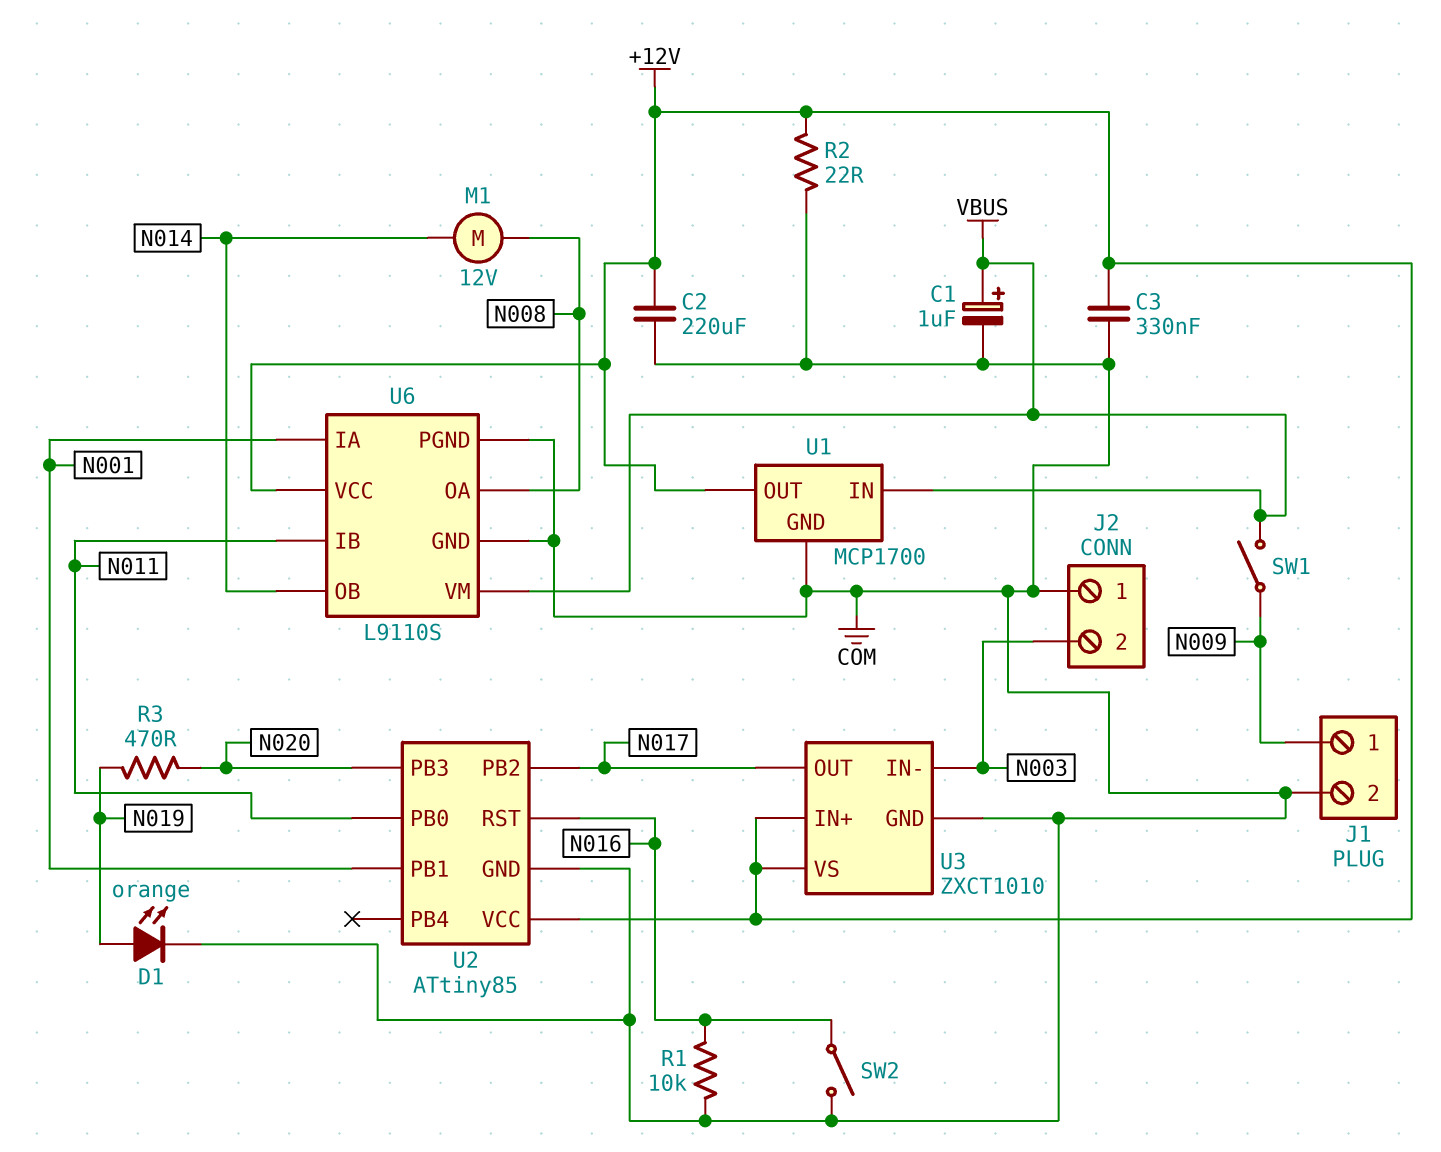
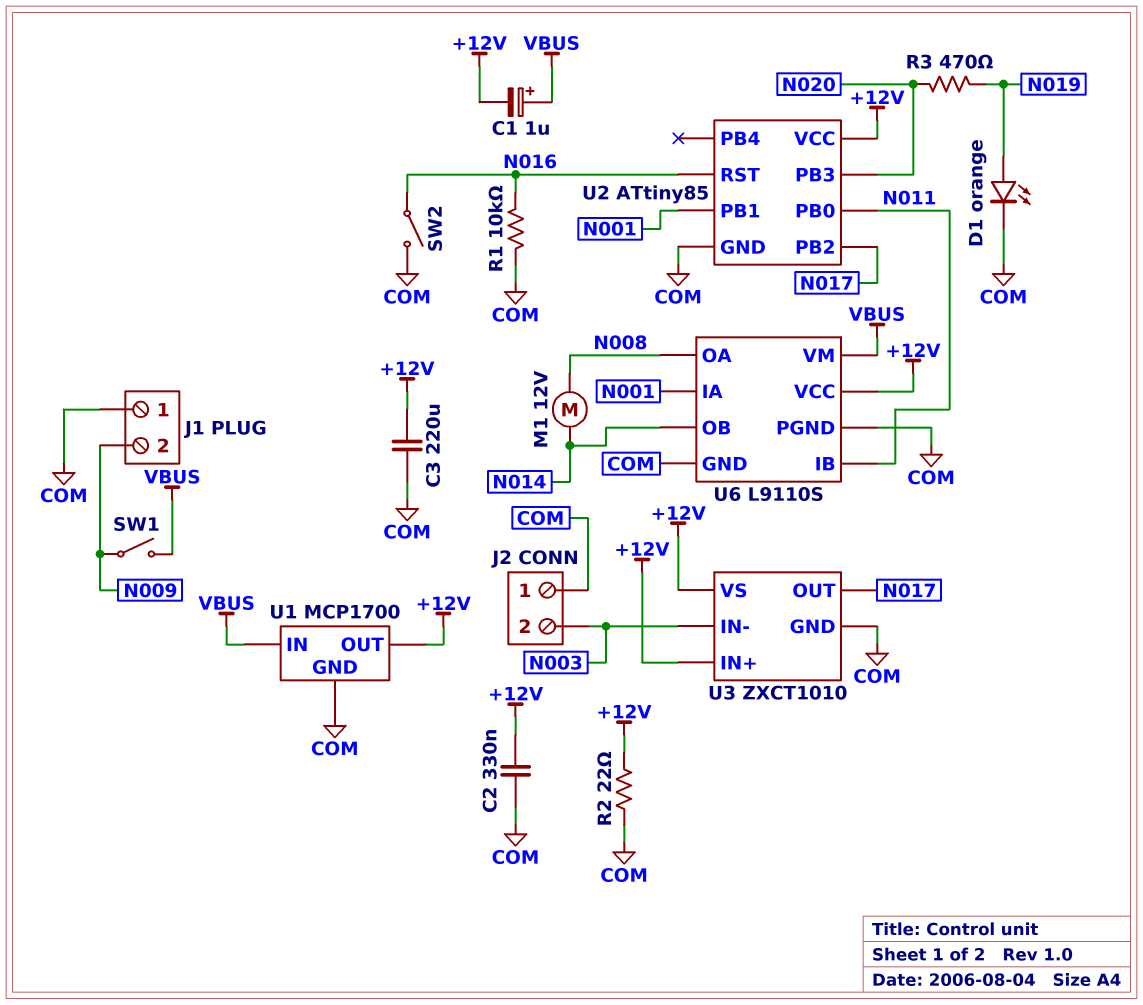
C1: 1uF (plus VBUS, minus COM) -> 1uF (plus VBUS, minus +12V)
C2: 220uF (+12V, COM) -> 330nF (+12V, COM)
C3: 330nF (+12V, COM) -> 220uF (+12V, COM)
J1 pin 1: N009 -> COM
J1 pin 2: COM -> N009

